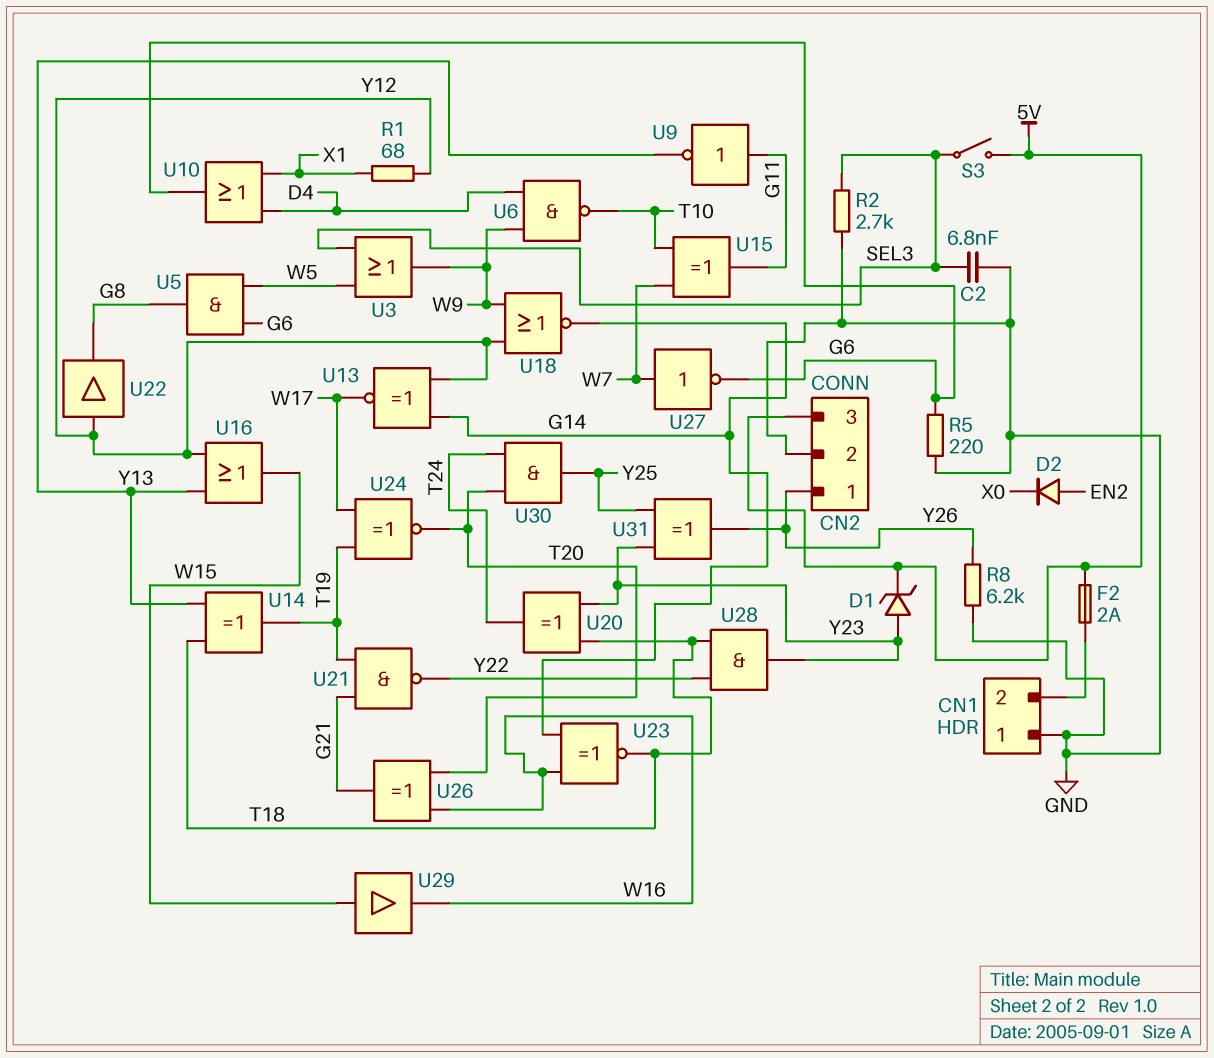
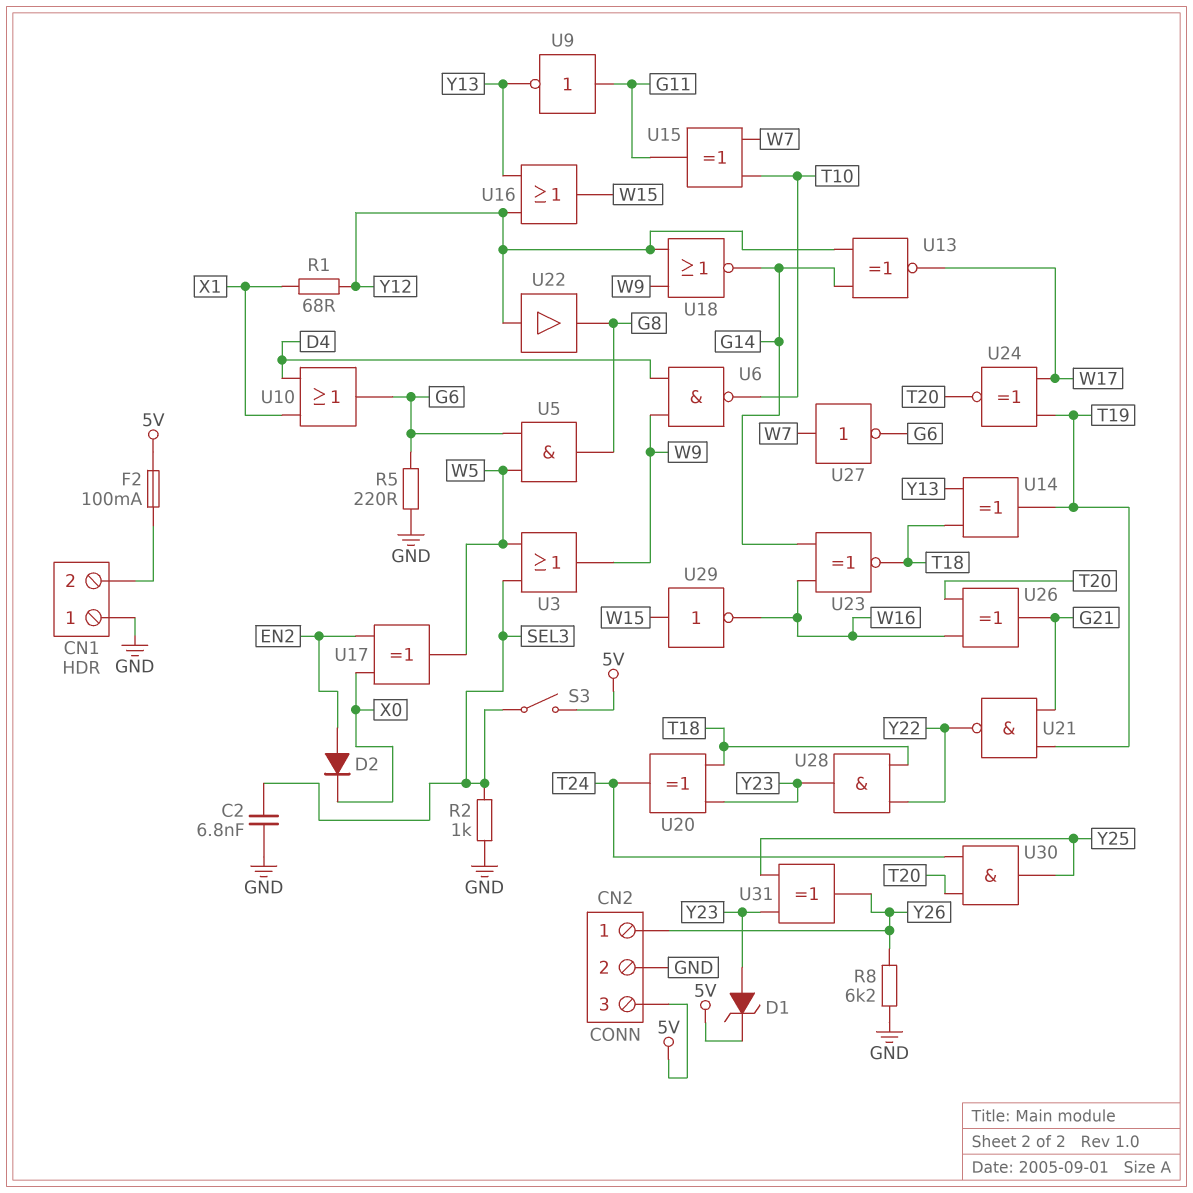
F2: 2A (5V, CN1/2) -> 100mA (5V, CN1/2)
R2: 2.7k (GND, SEL3) -> 1k (GND, SEL3)
U17: none -> XOR (in EN2, in X0, out W5)
U29: buffer (in W15, out W16) -> NOT (in W15, out W16)

